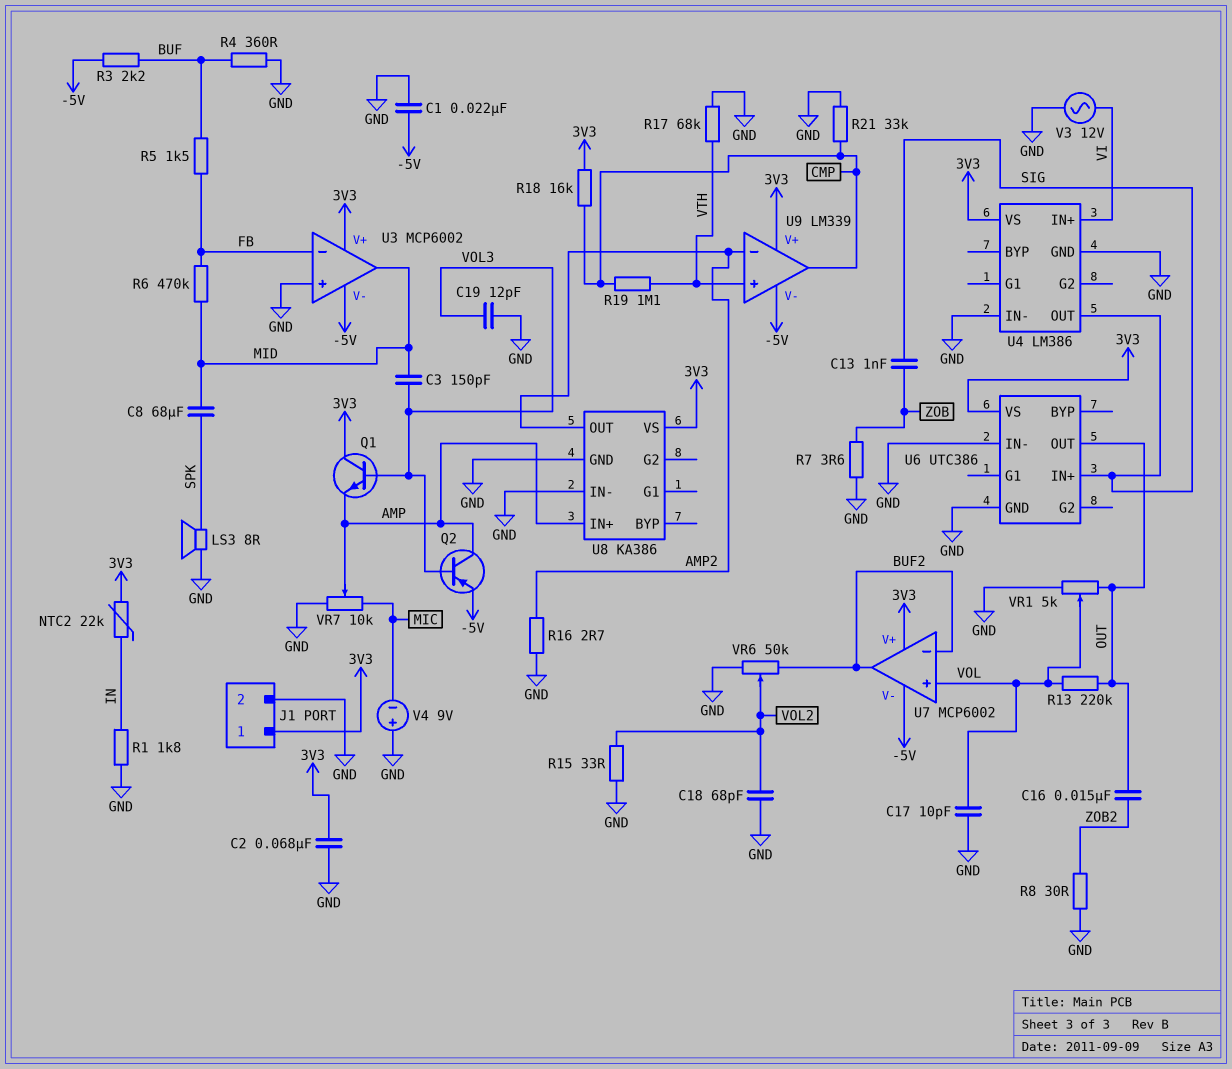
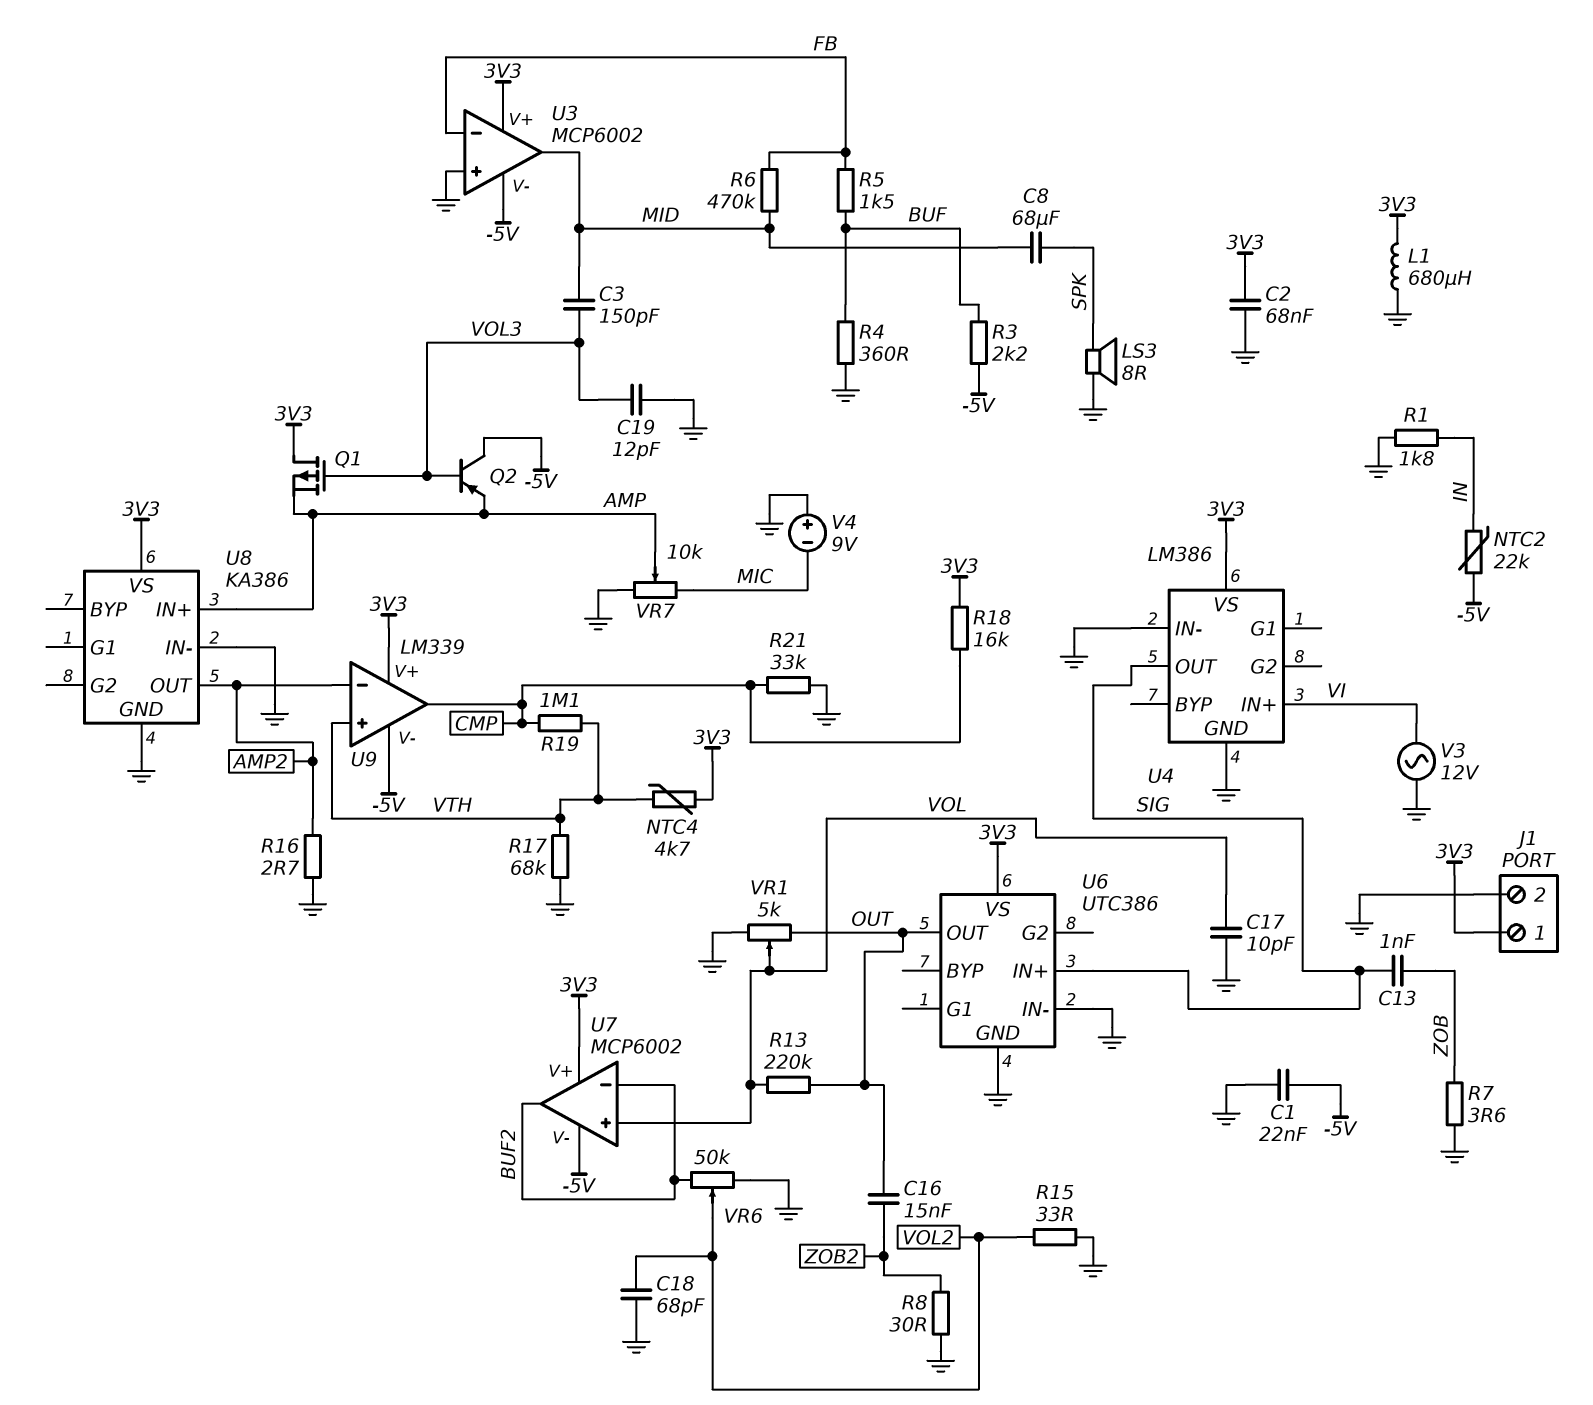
L1: none -> 680uH (3V3, GND)
NTC2: 22k (3V3, IN) -> 22k (-5V, IN)
NTC4: none -> 4.7k (3V3, VTH)
Q1: NPN (B VOL3, C 3V3, E AMP) -> PMOS (G VOL3, D 3V3, S AMP)
Q2: PNP (B VOL3, C AMP, E -5V) -> PNP (B VOL3, C -5V, E AMP)

